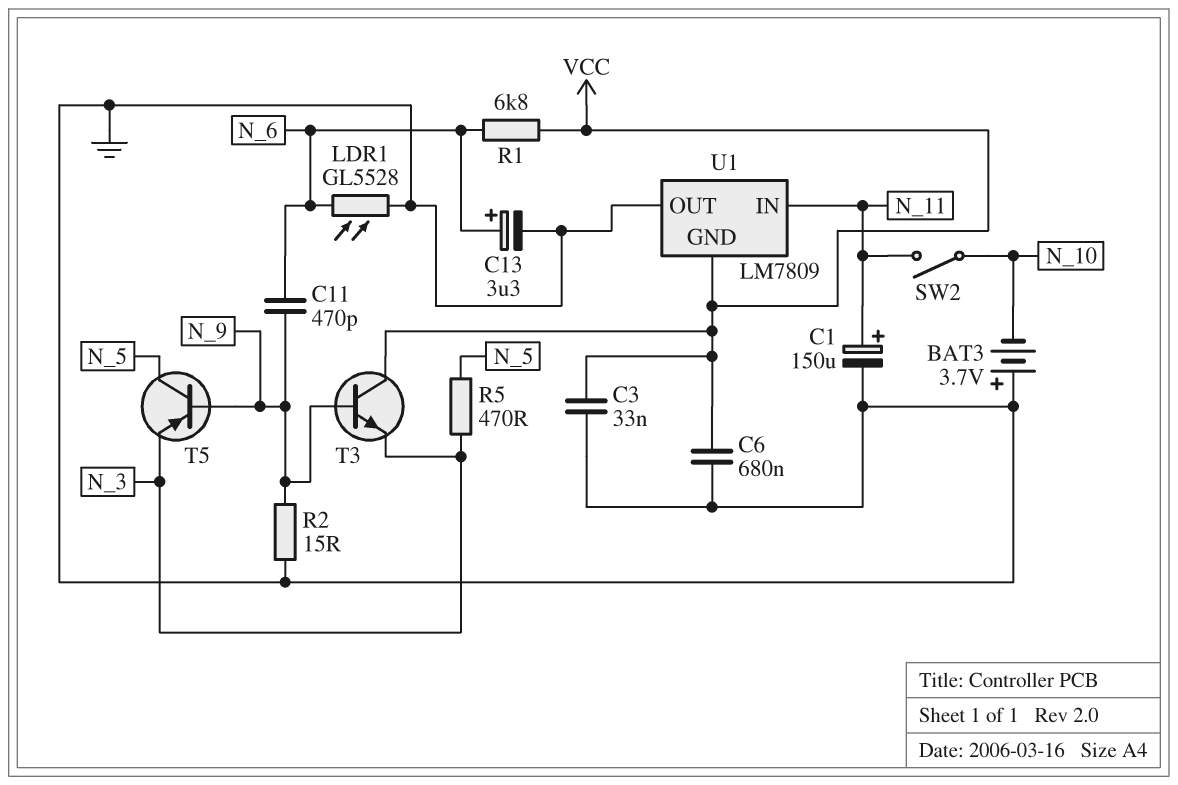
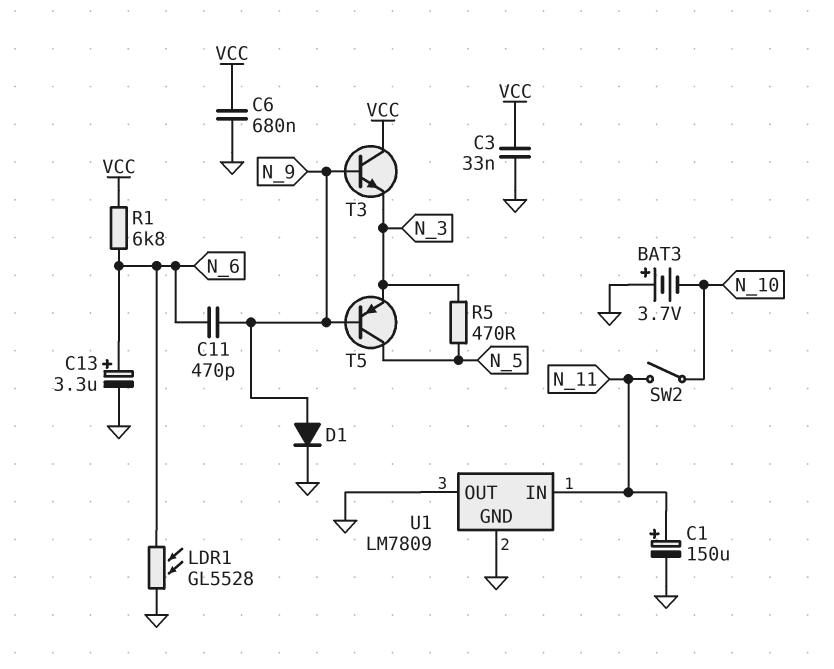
D1: none -> diode (A N_9, K GND)
R2: 15 (GND, N_9) -> none
U1 pin GND: VCC -> GND

